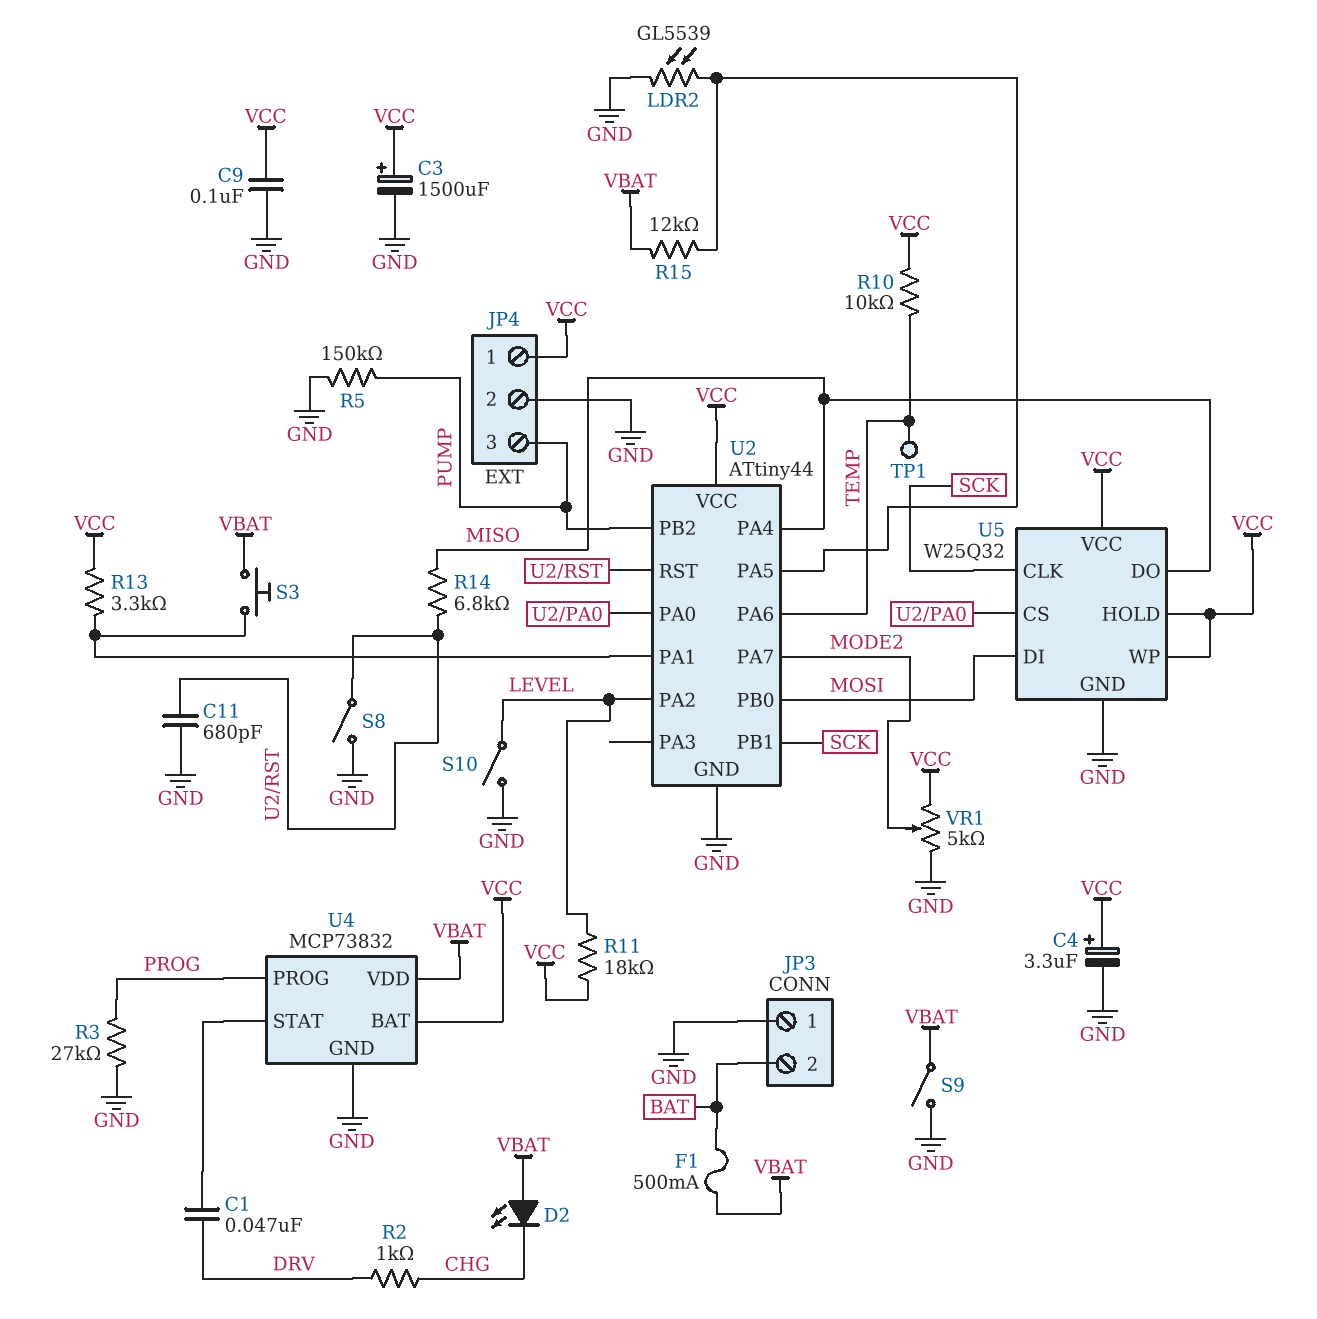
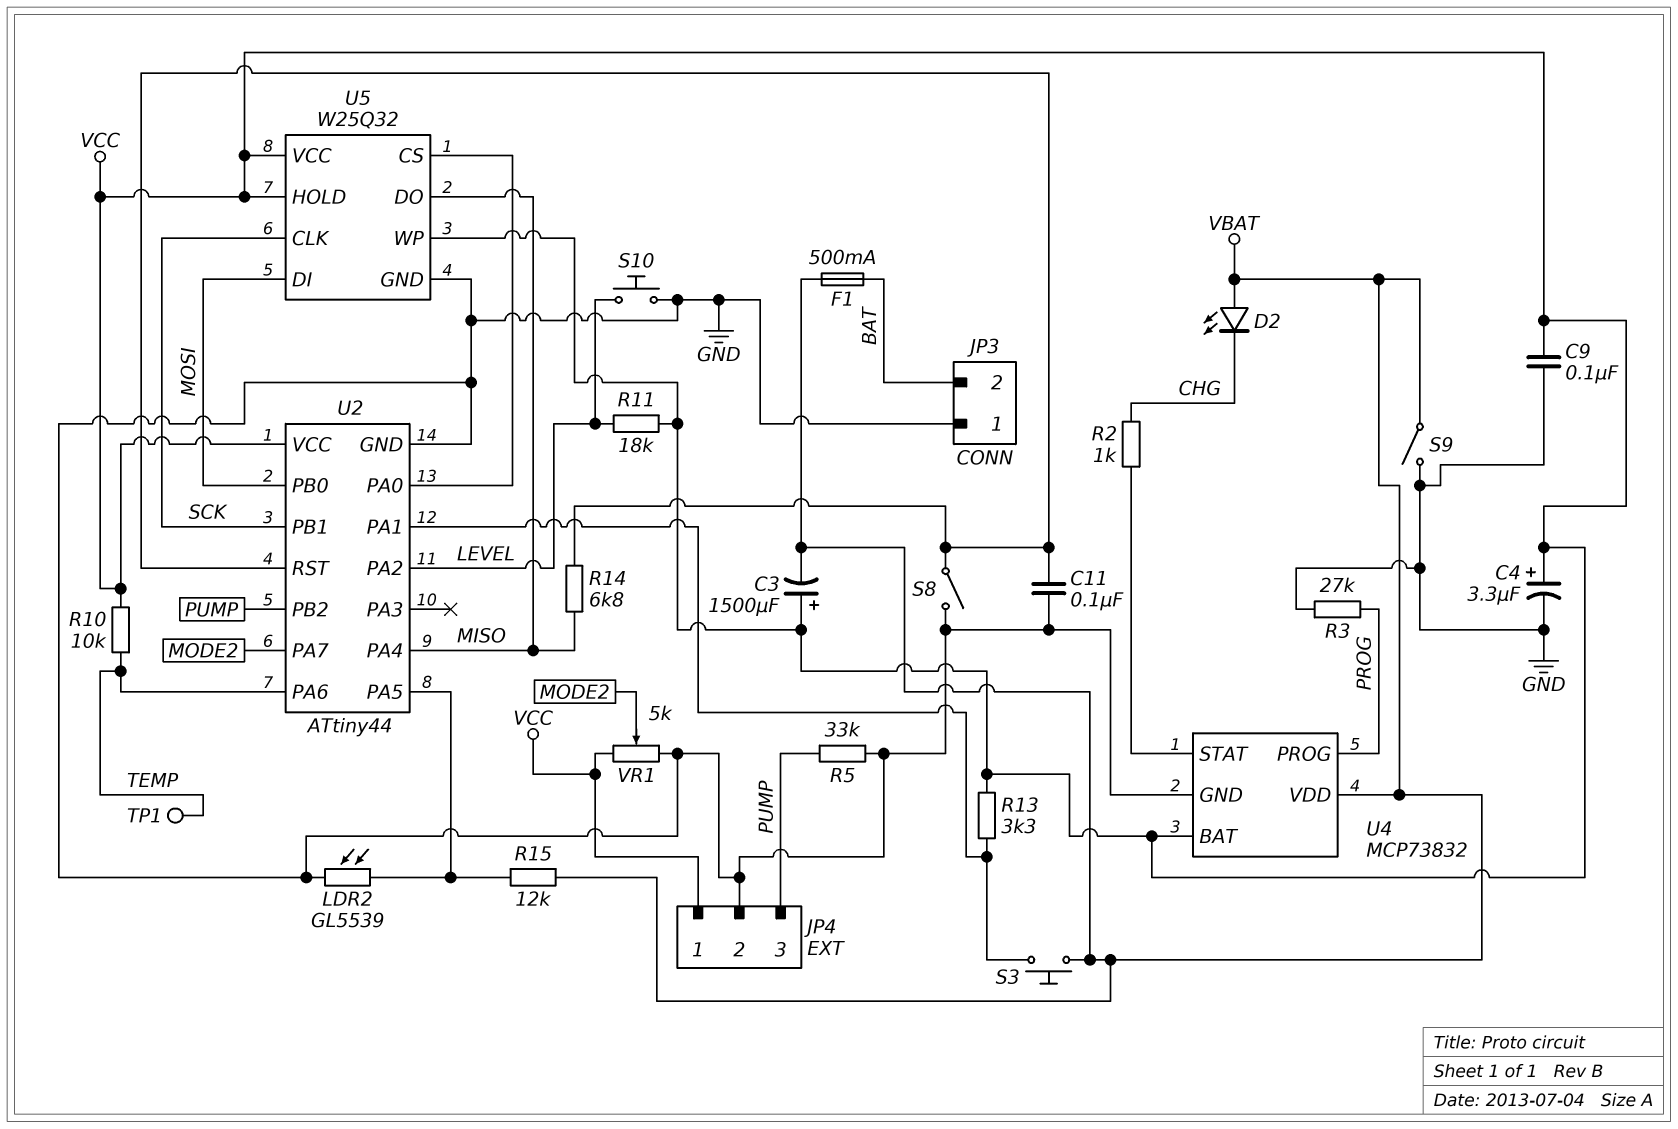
C1: 47nF (DRV, U4/STAT) -> none
C3: 1500uF (plus VCC, minus GND) -> 1500uF (plus VCC, minus VBAT)
C11: 680pF (GND, U2/RST) -> 100nF (GND, U2/RST)
R2: 1k (CHG, DRV) -> 1k (CHG, U4/STAT)
R5: 150k (GND, PUMP) -> 33k (GND, PUMP)
S10: switch (GND, LEVEL) -> button (GND, LEVEL)

